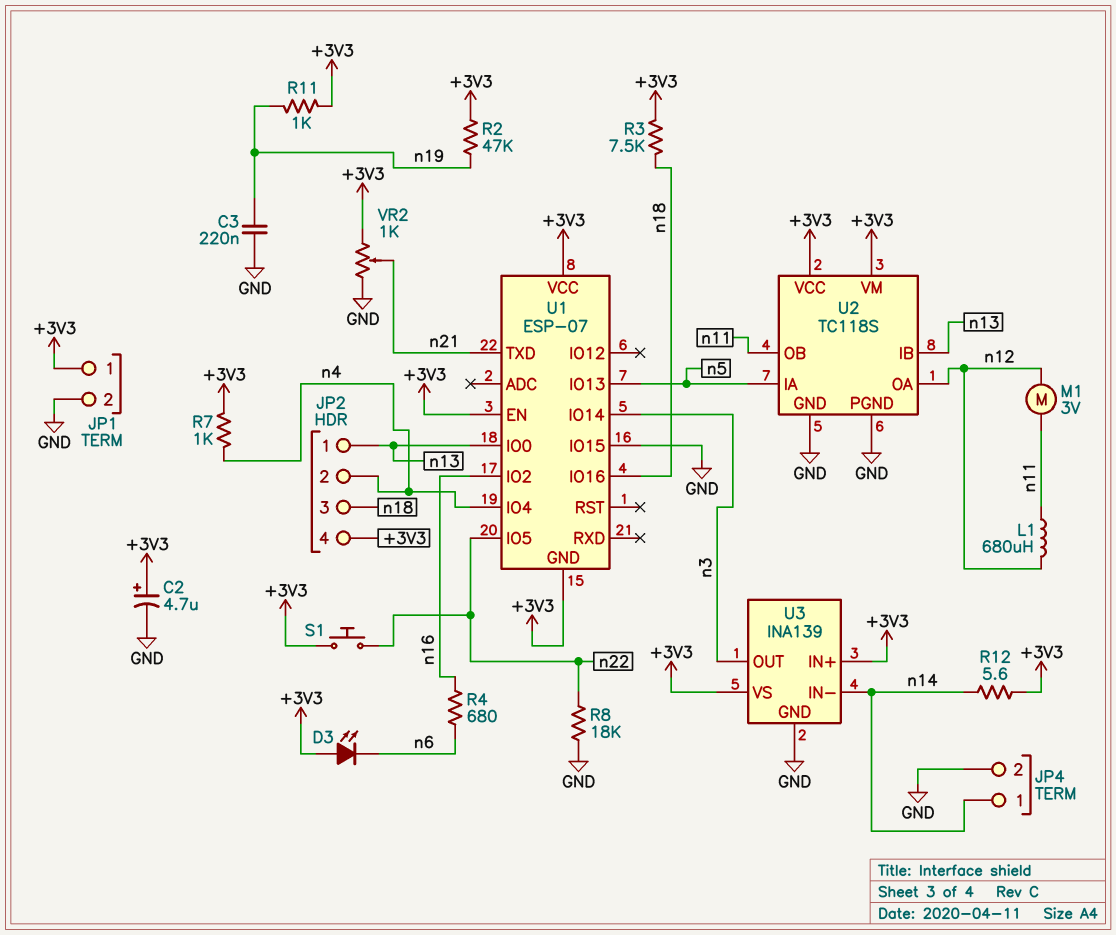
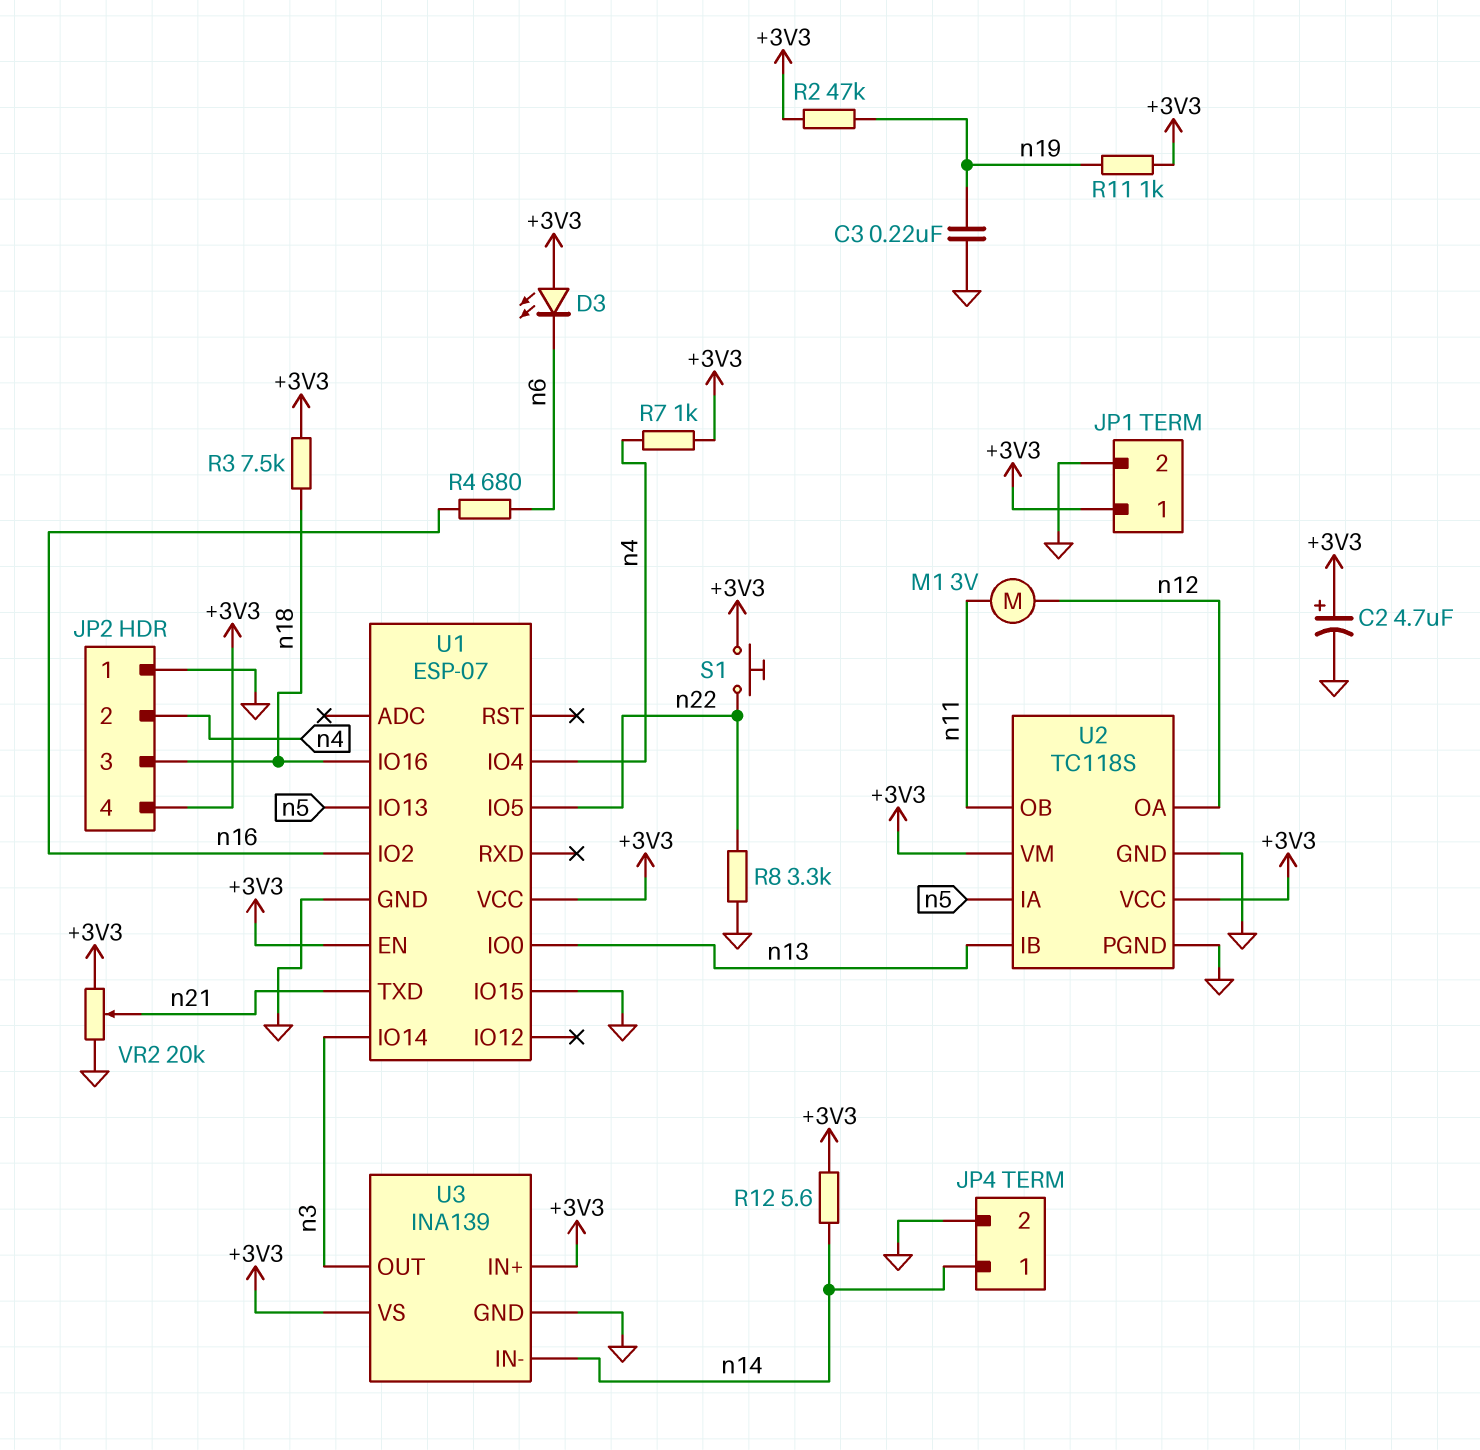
JP2 pin 1: n13 -> GND
L1: 680uH (n11, n12) -> none
R8: 18k (GND, n22) -> 3.3k (GND, n22)
U1 pin GND: +3V3 -> GND
VR2: 1k (+3V3, GND, wiper n21) -> 20k (+3V3, GND, wiper n21)

